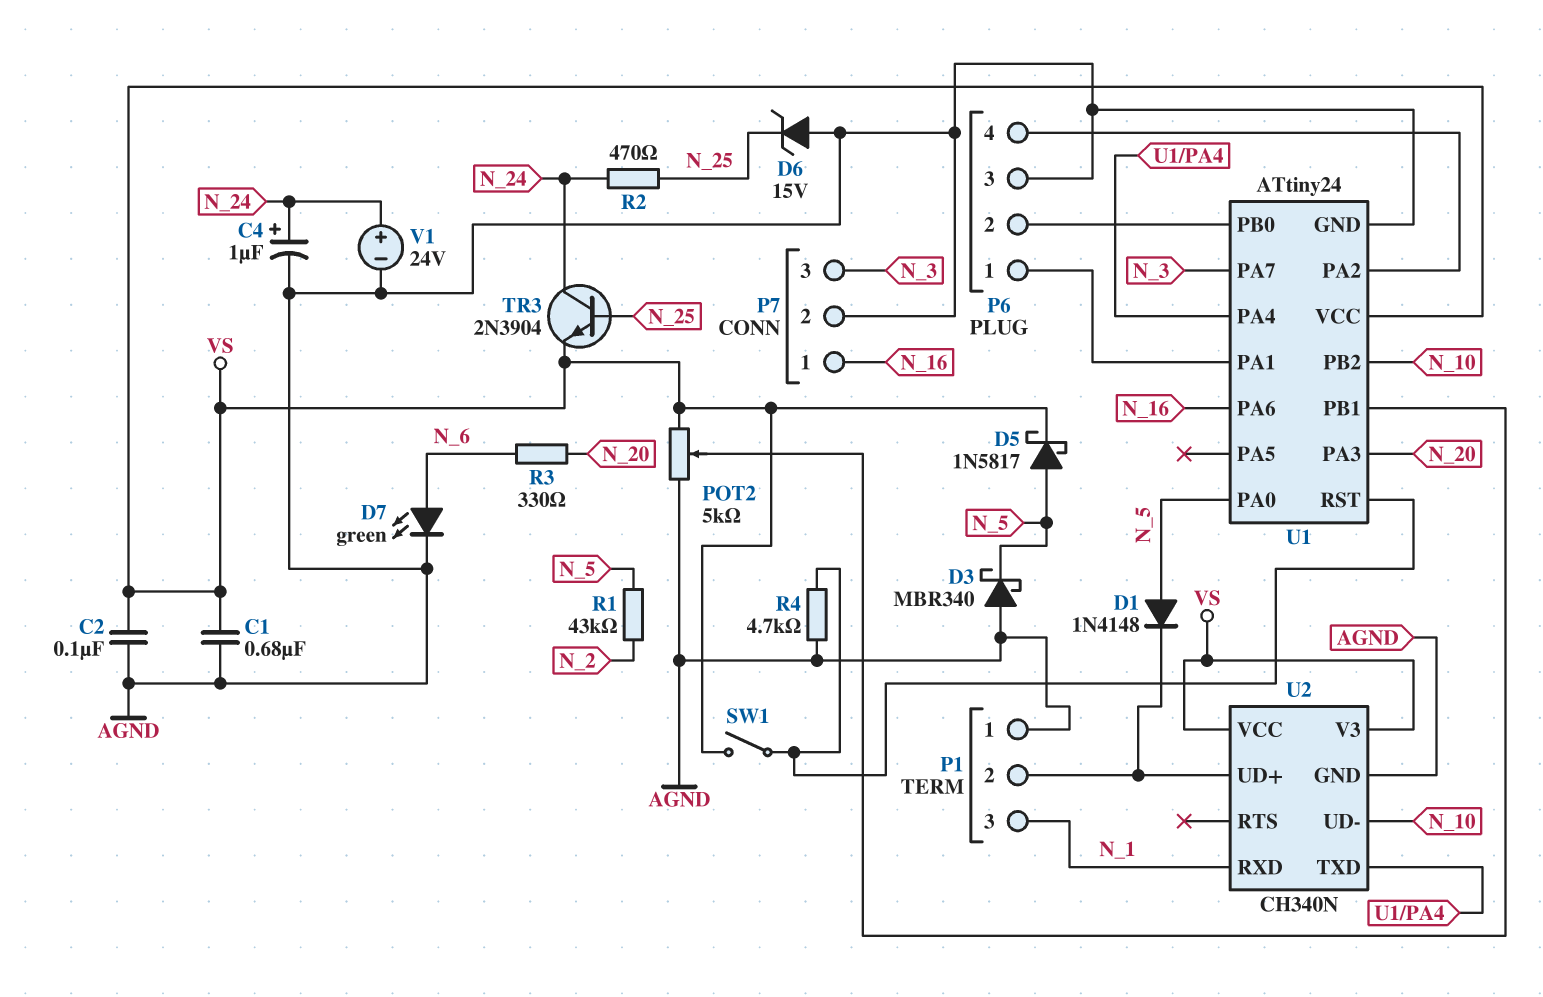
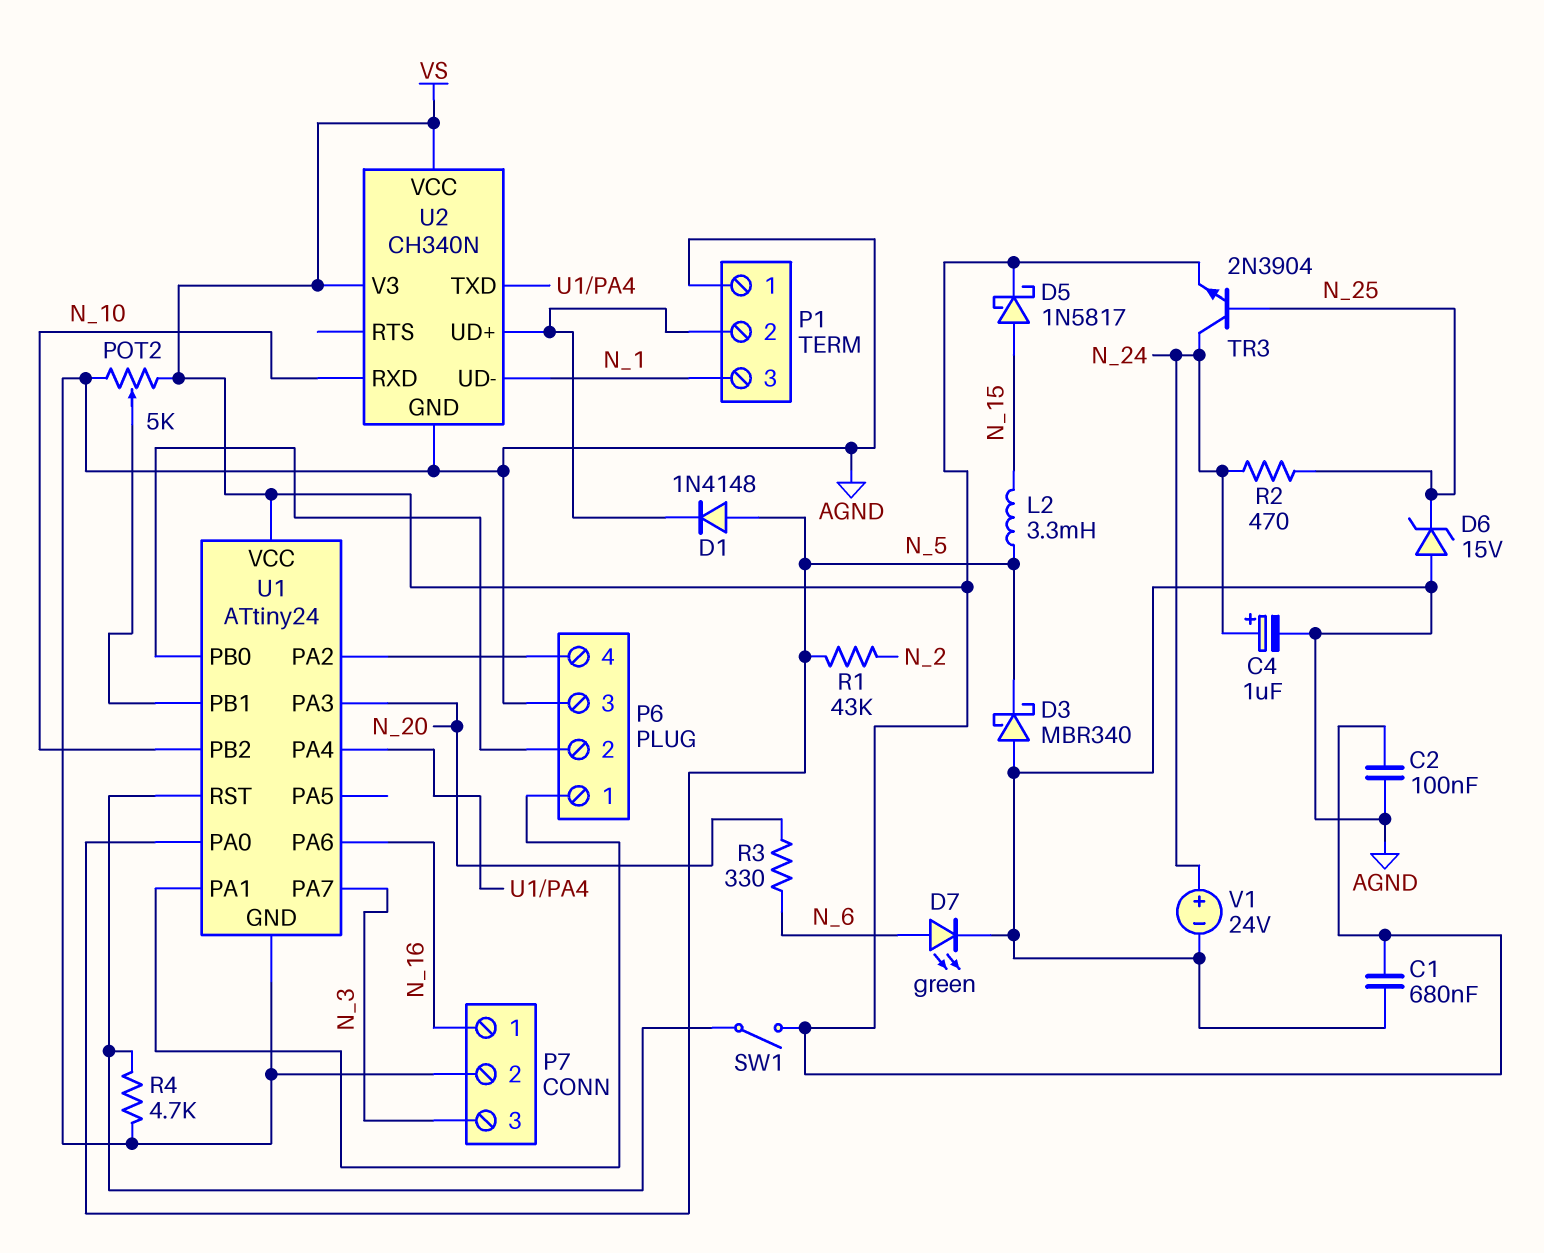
D5: schottky 1N5817 (A N_5, K VS) -> schottky 1N5817 (A N_15, K VS)
L2: none -> 3.3mH (N_5, N_15)
U2 pin RXD: N_1 -> N_10
U2 pin UD-: N_10 -> N_1

